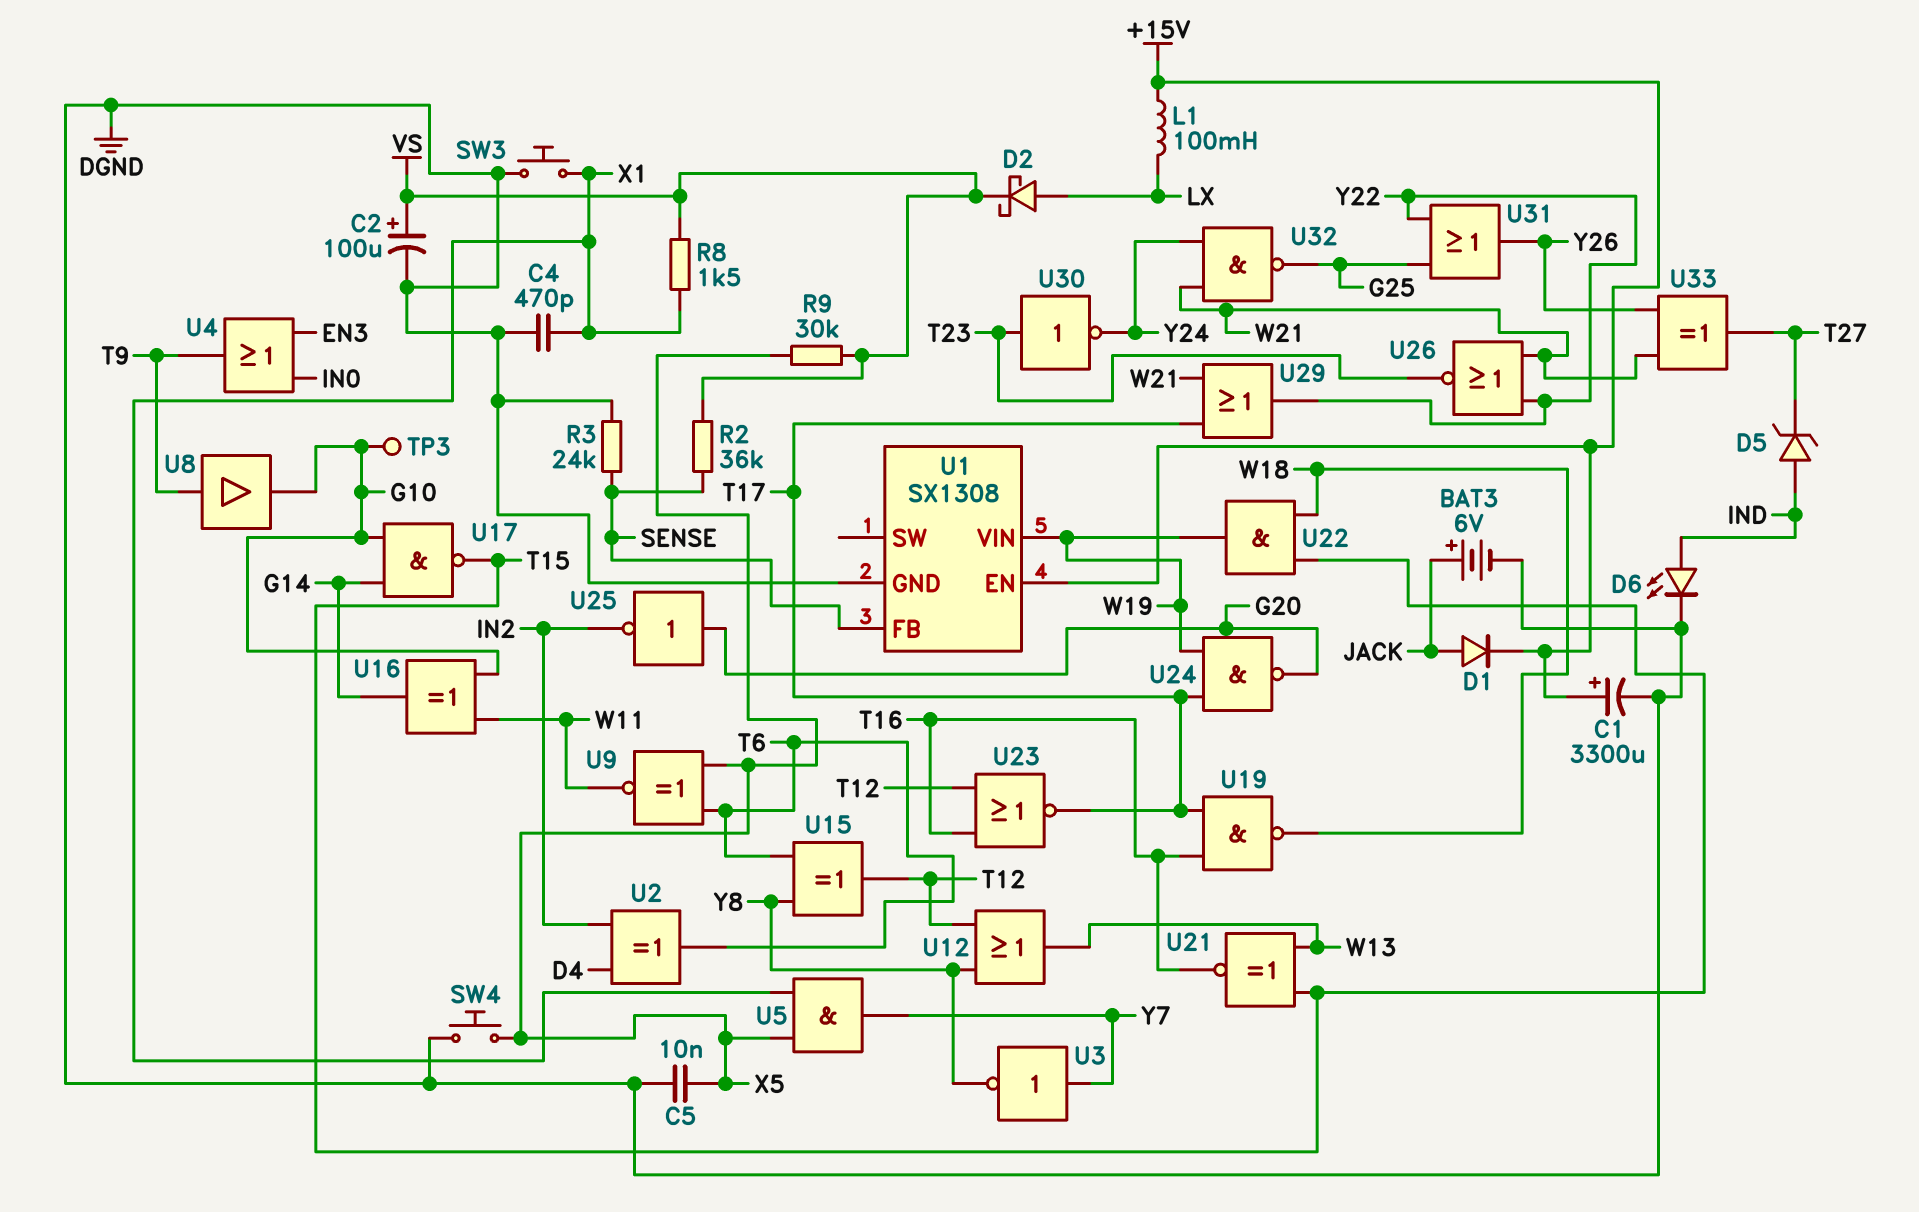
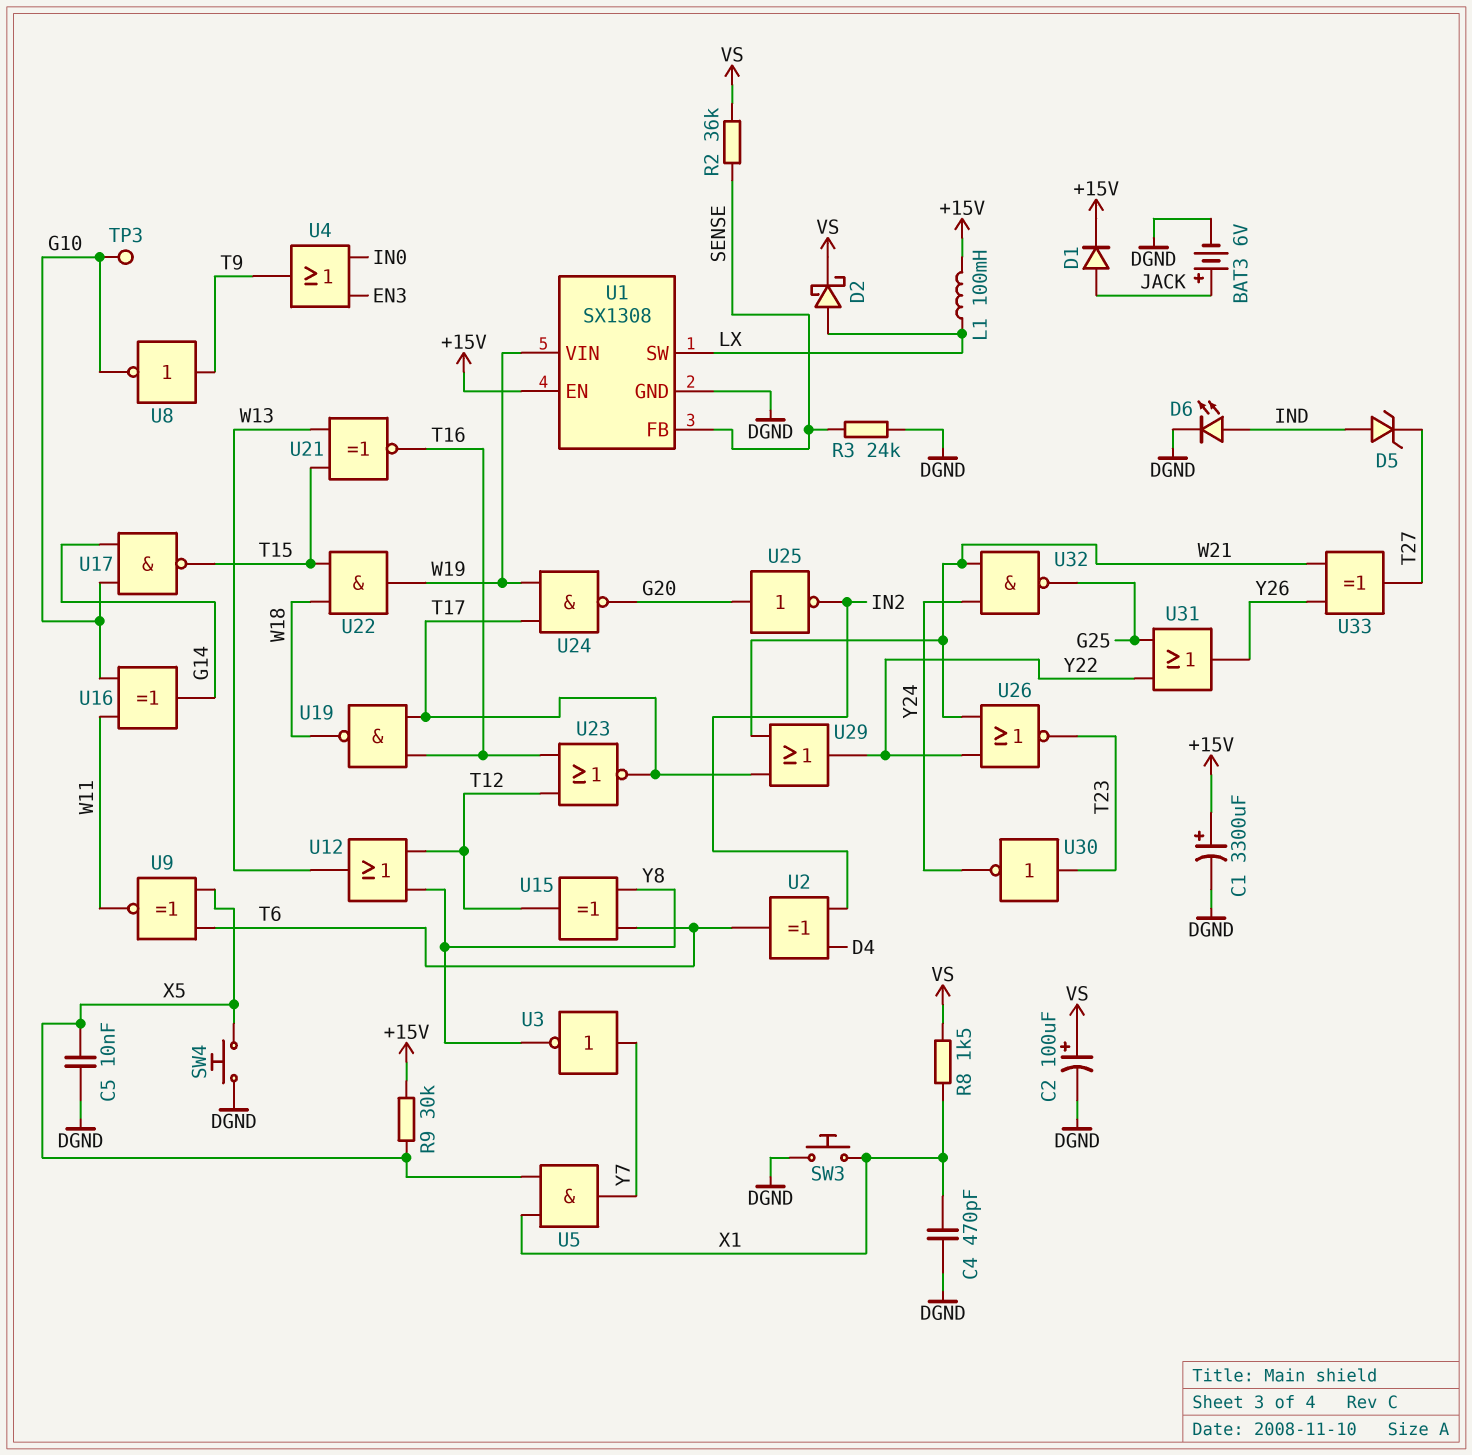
R9: 30k (VS, X5) -> 30k (+15V, X5)
U1 pin SW: none -> LX
U8: buffer (in T9, out G10) -> NOT (in T9, out G10)

